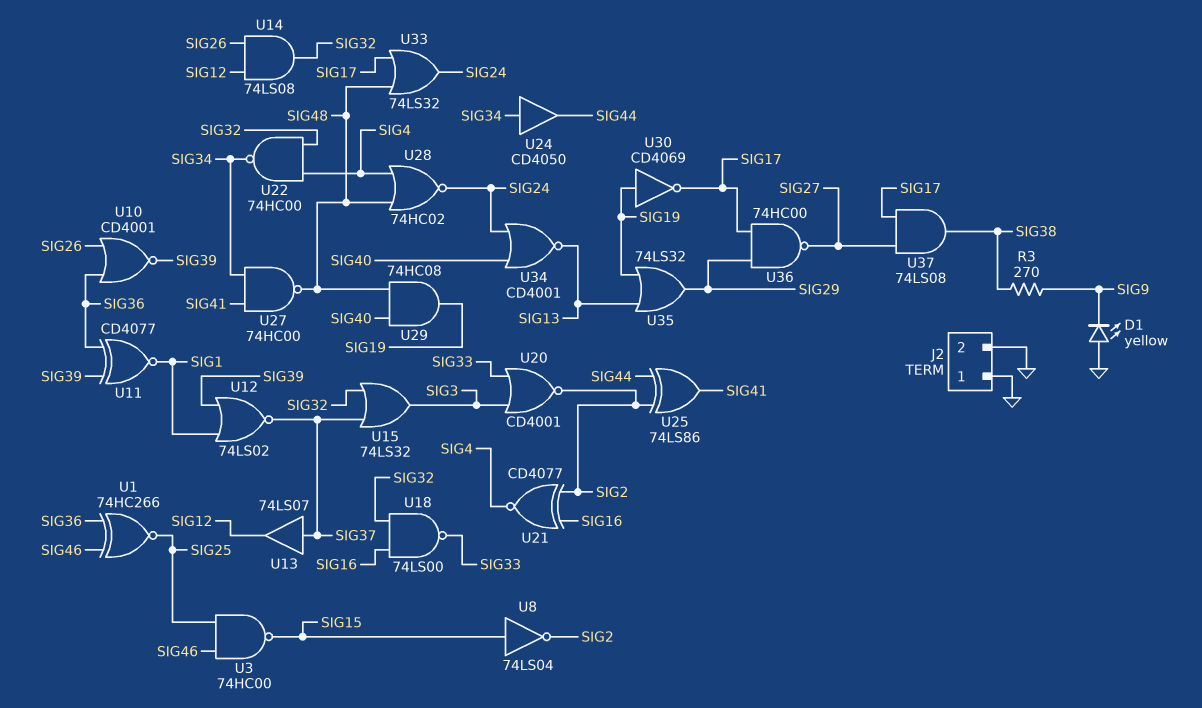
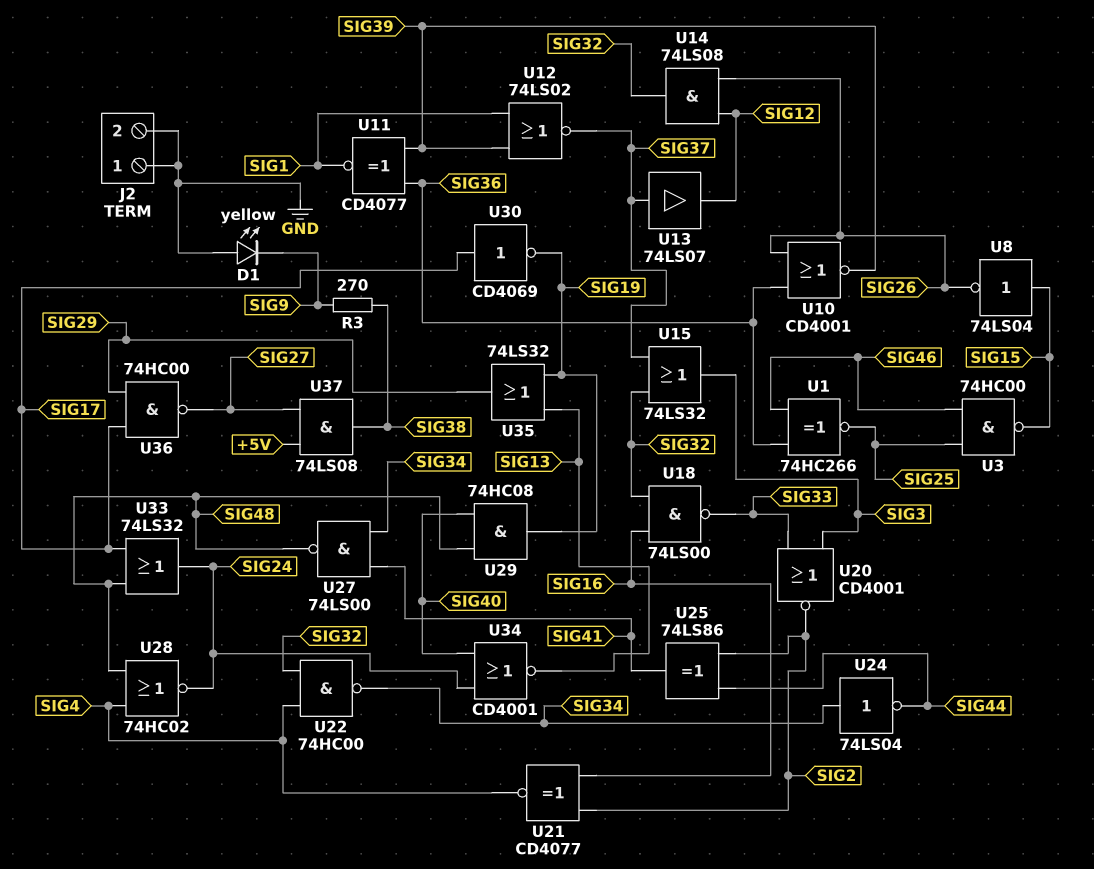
U8: NOT 74LS04 (in SIG15, out SIG2) -> NOT 74LS04 (in SIG15, out SIG26)
U24: buffer CD4050 (in SIG34, out SIG44) -> NOT 74LS04 (in SIG34, out SIG44)
U27: NAND 74HC00 (in SIG34, in SIG41, out SIG48) -> NAND 74LS00 (in SIG34, in SIG41, out SIG48)
U30: NOT CD4069 (in SIG19, out SIG17) -> NOT CD4069 (in SIG17, out SIG19)
U37: AND 74LS08 (in SIG17, in SIG27, out SIG38) -> AND 74LS08 (in +5V, in SIG27, out SIG38)

